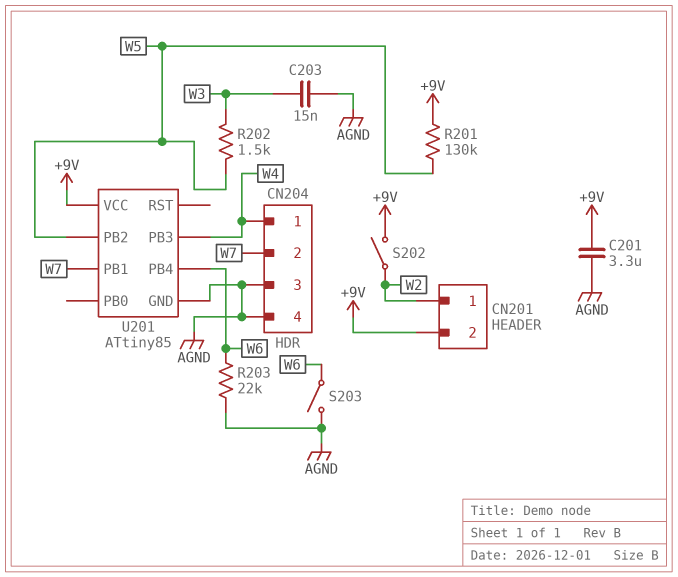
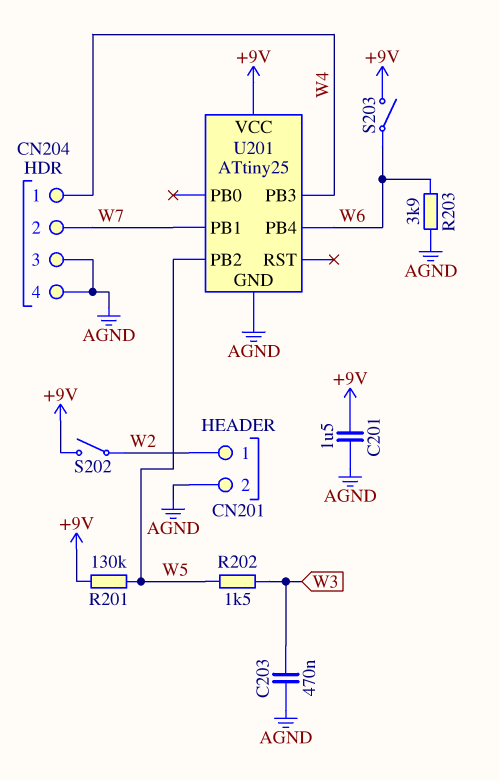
C201: 3.3uF (+9V, AGND) -> 1.5uF (+9V, AGND)
C203: 15nF (AGND, W3) -> 470nF (AGND, W3)
CN201 pin 2: +9V -> AGND
R203: 22k (AGND, W6) -> 3.9k (AGND, W6)
S203: switch (AGND, W6) -> switch (+9V, W6)
U201: ATtiny85 -> ATtiny25

